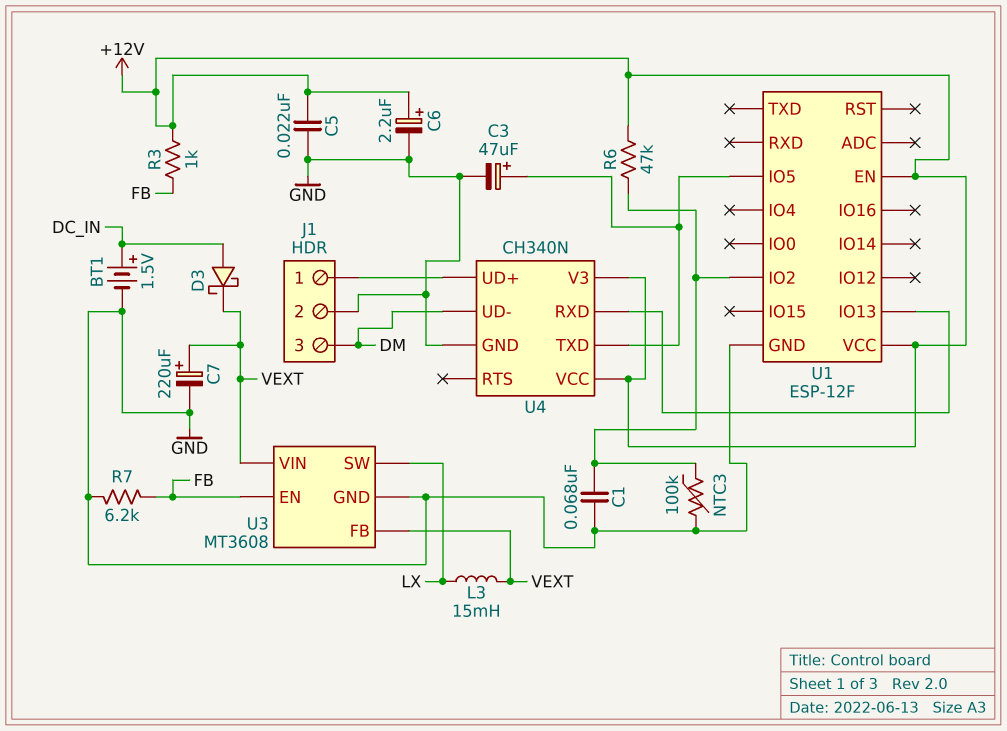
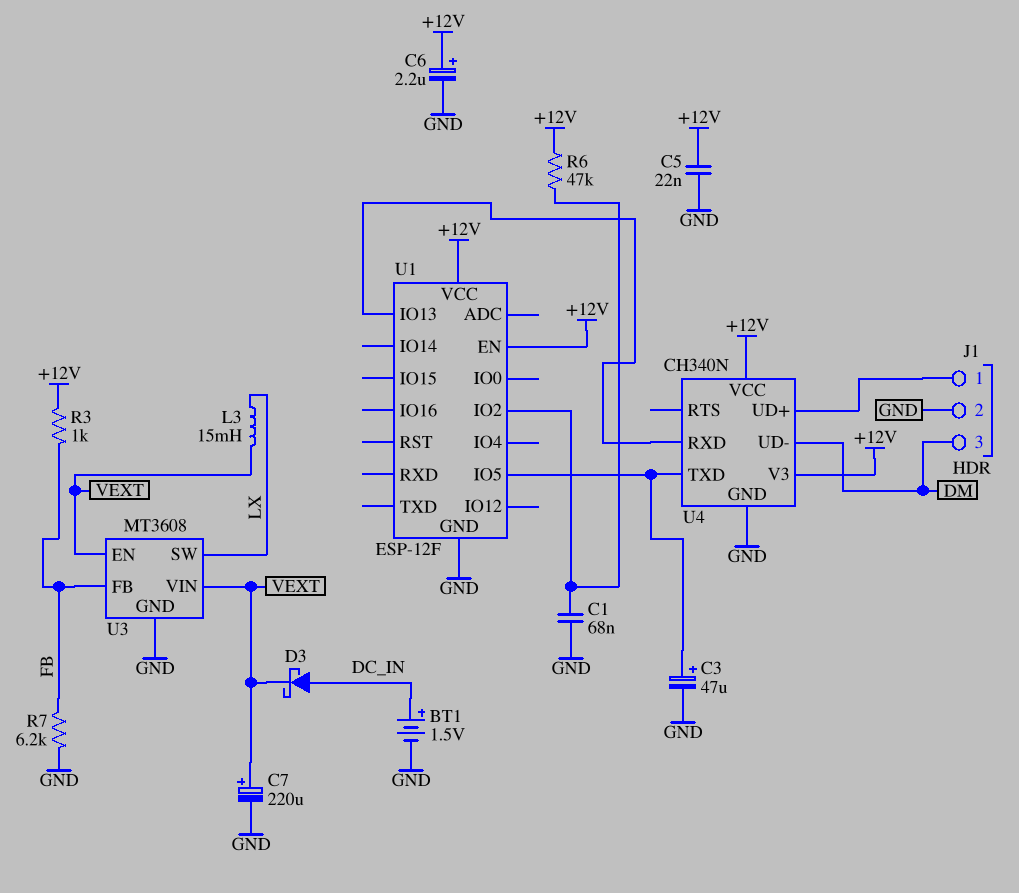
NTC3: 100k (GND, U1/IO2) -> none
U3 pin EN: FB -> VEXT
U3 pin FB: VEXT -> FB

